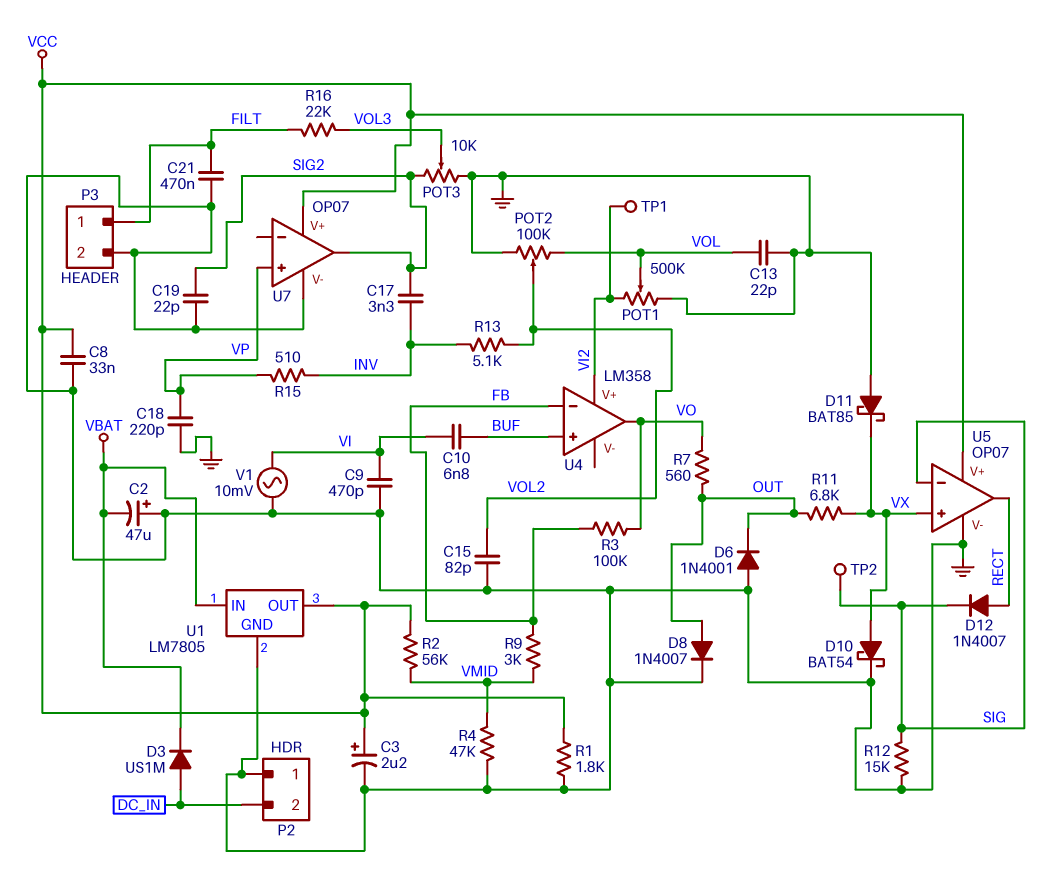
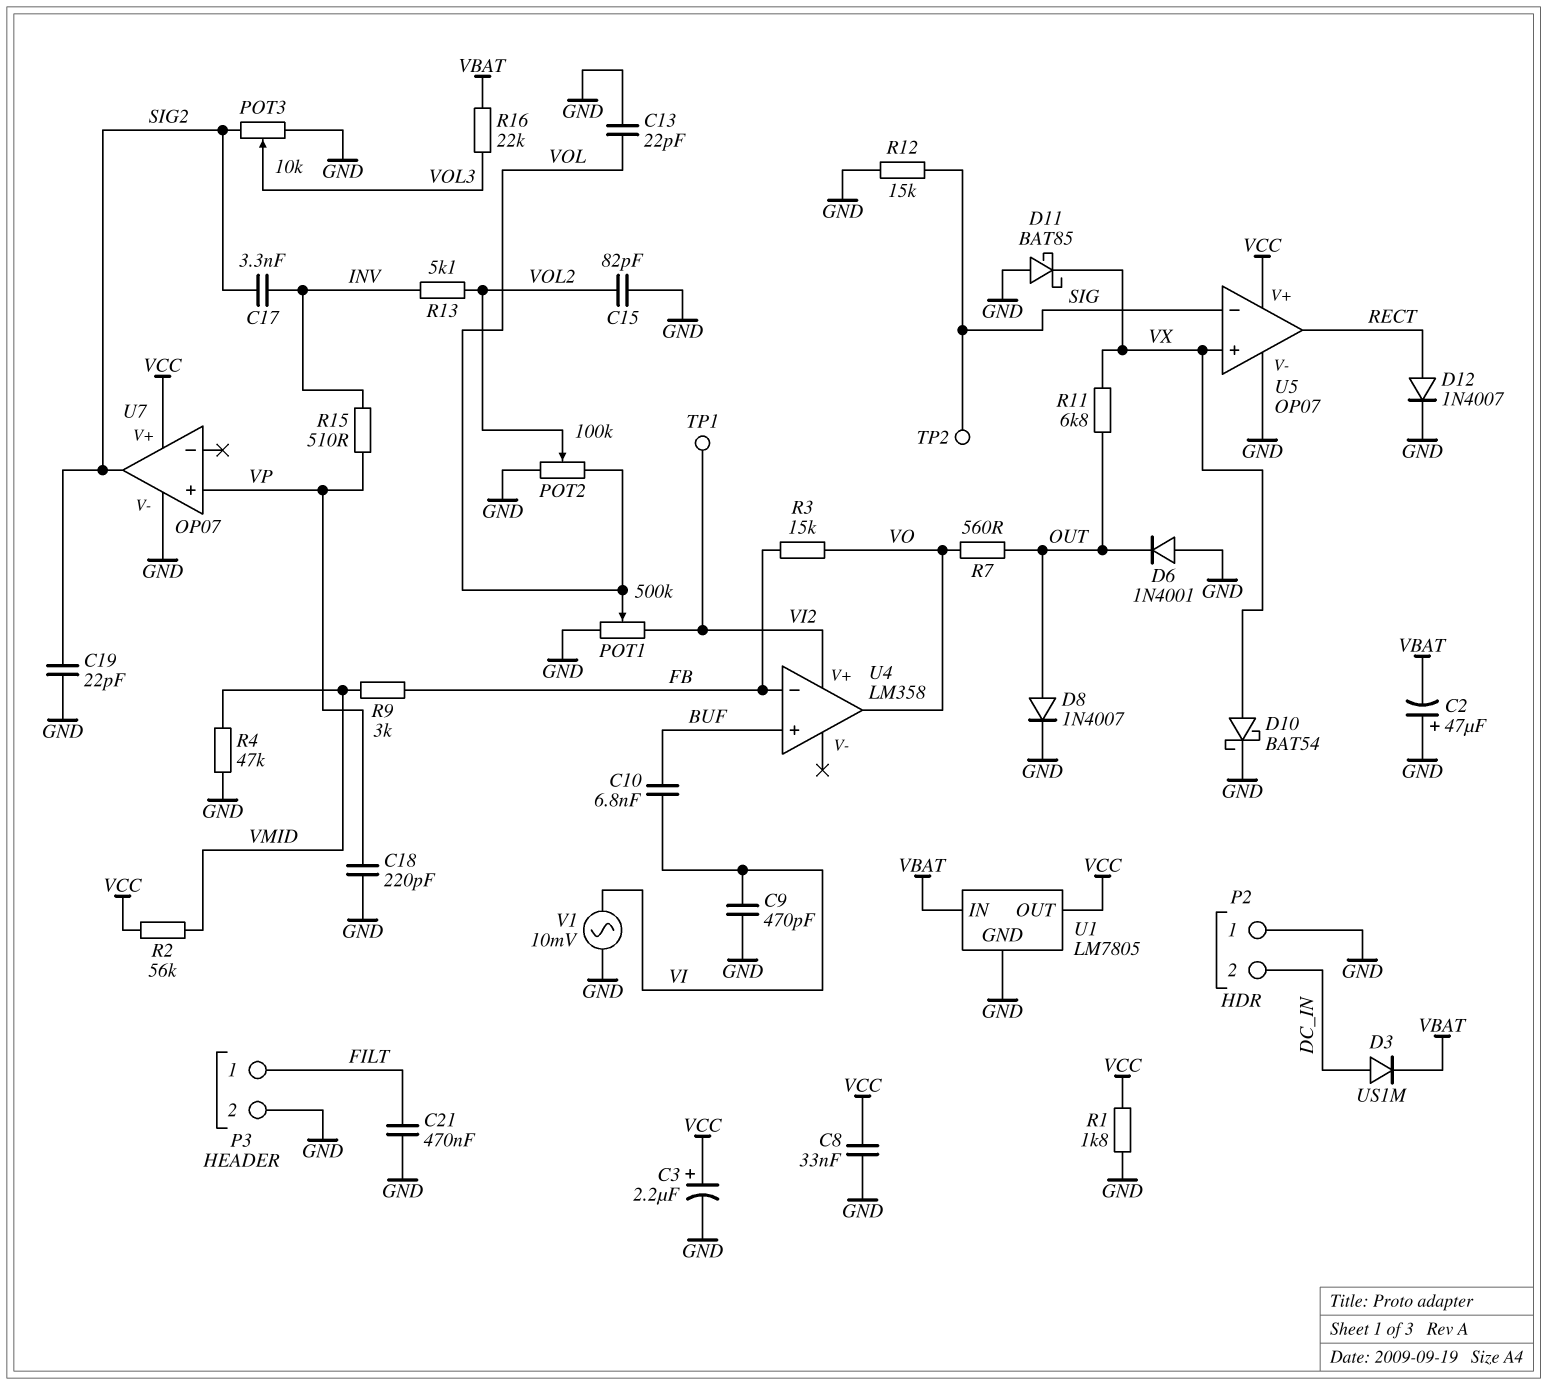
D12: diode 1N4007 (A RECT, K SIG) -> diode 1N4007 (A RECT, K GND)
R3: 100k (FB, VO) -> 15k (FB, VO)
R16: 22k (FILT, VOL3) -> 22k (VBAT, VOL3)

